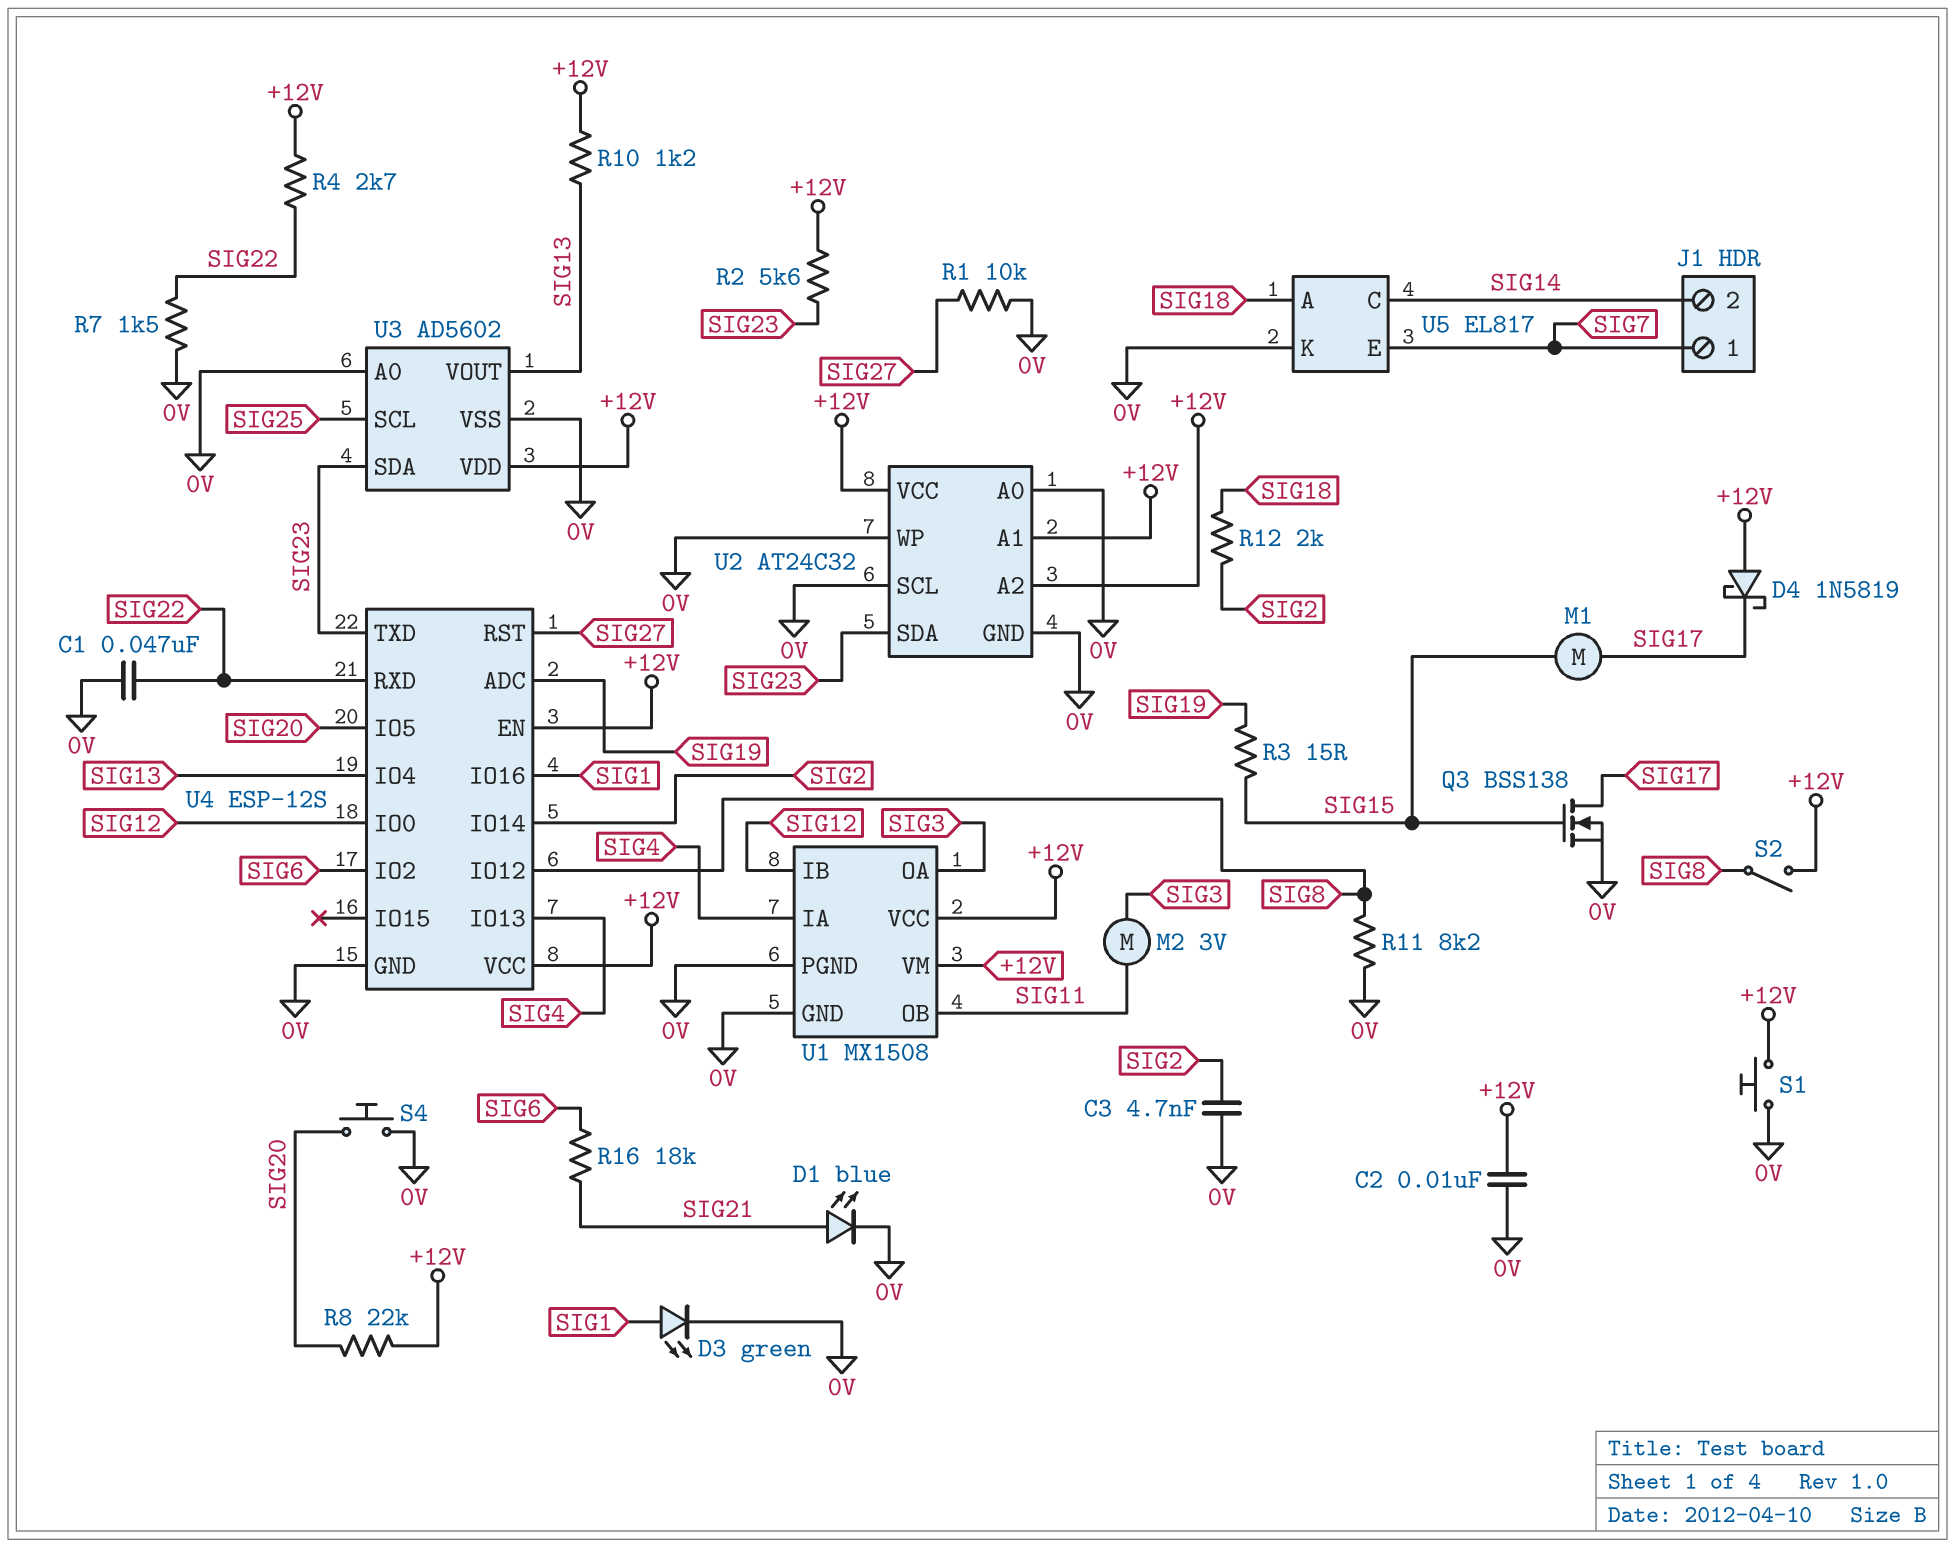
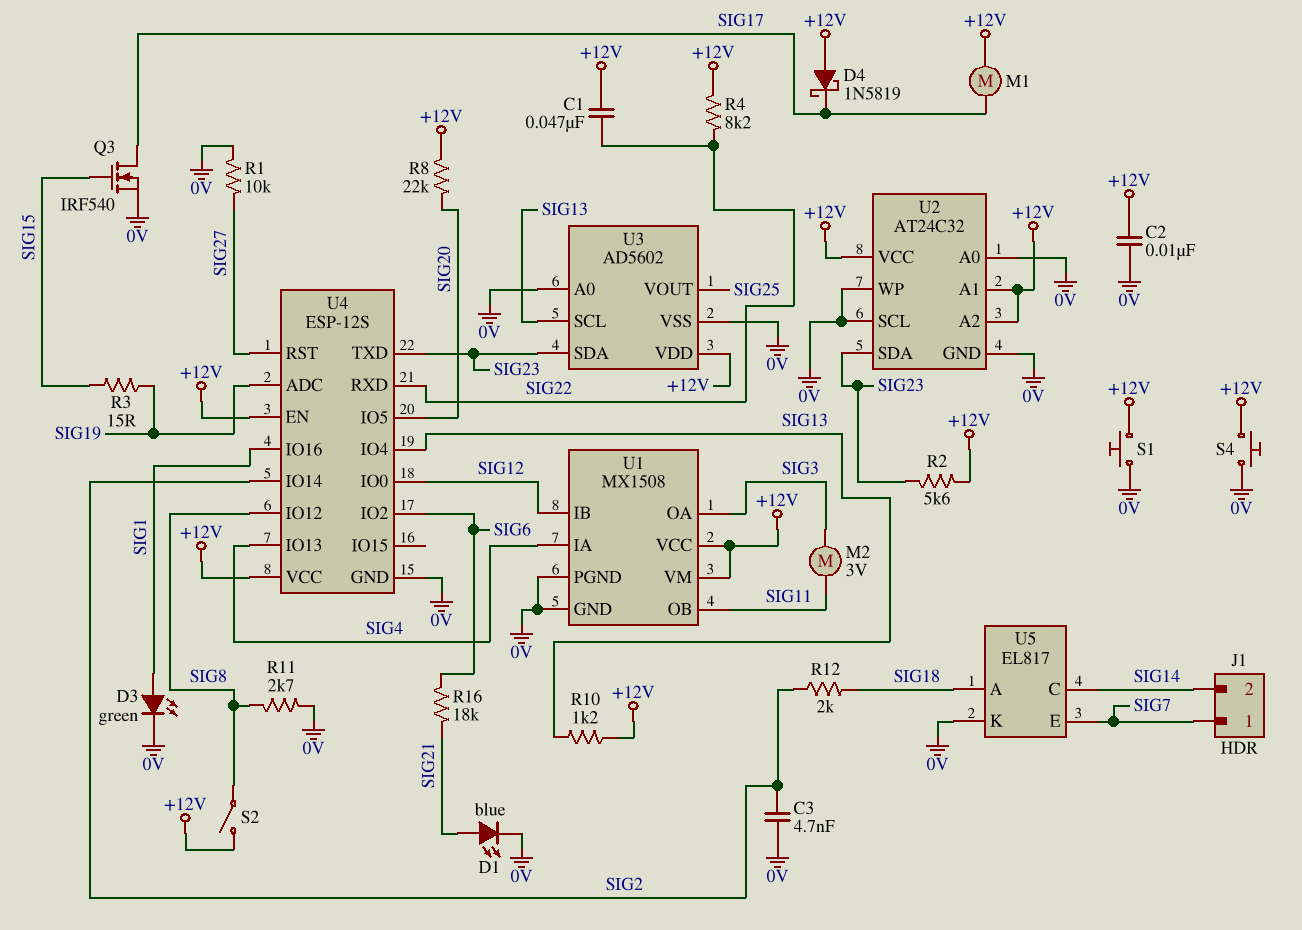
C1: 47nF (0V, SIG22) -> 47nF (+12V, SIG22)
M1: motor (SIG15, SIG17) -> motor (+12V, SIG17)
Q3: NMOS BSS138 (G SIG15, D SIG17, S 0V) -> NMOS IRF540 (G SIG15, D SIG17, S 0V)
R4: 2.7k (+12V, SIG22) -> 8.2k (+12V, SIG22)
R7: 1.5k (0V, SIG22) -> none
R11: 8.2k (0V, SIG8) -> 2.7k (0V, SIG8)
S4: button (0V, SIG20) -> button (+12V, 0V)
U3 pin SCL: SIG25 -> SIG13
U3 pin VOUT: SIG13 -> SIG25

